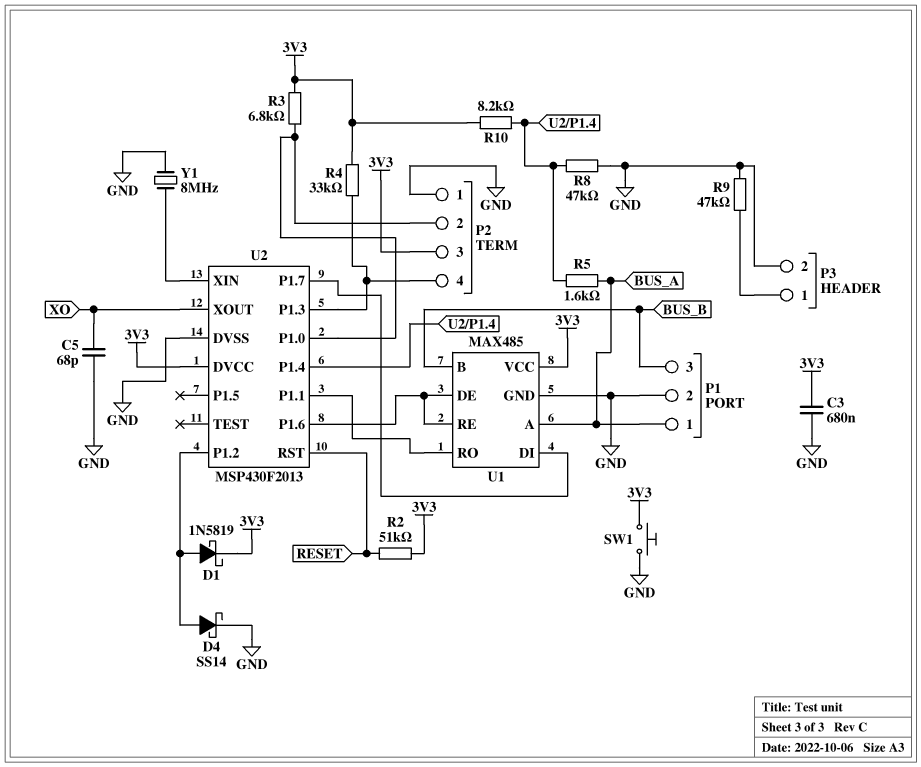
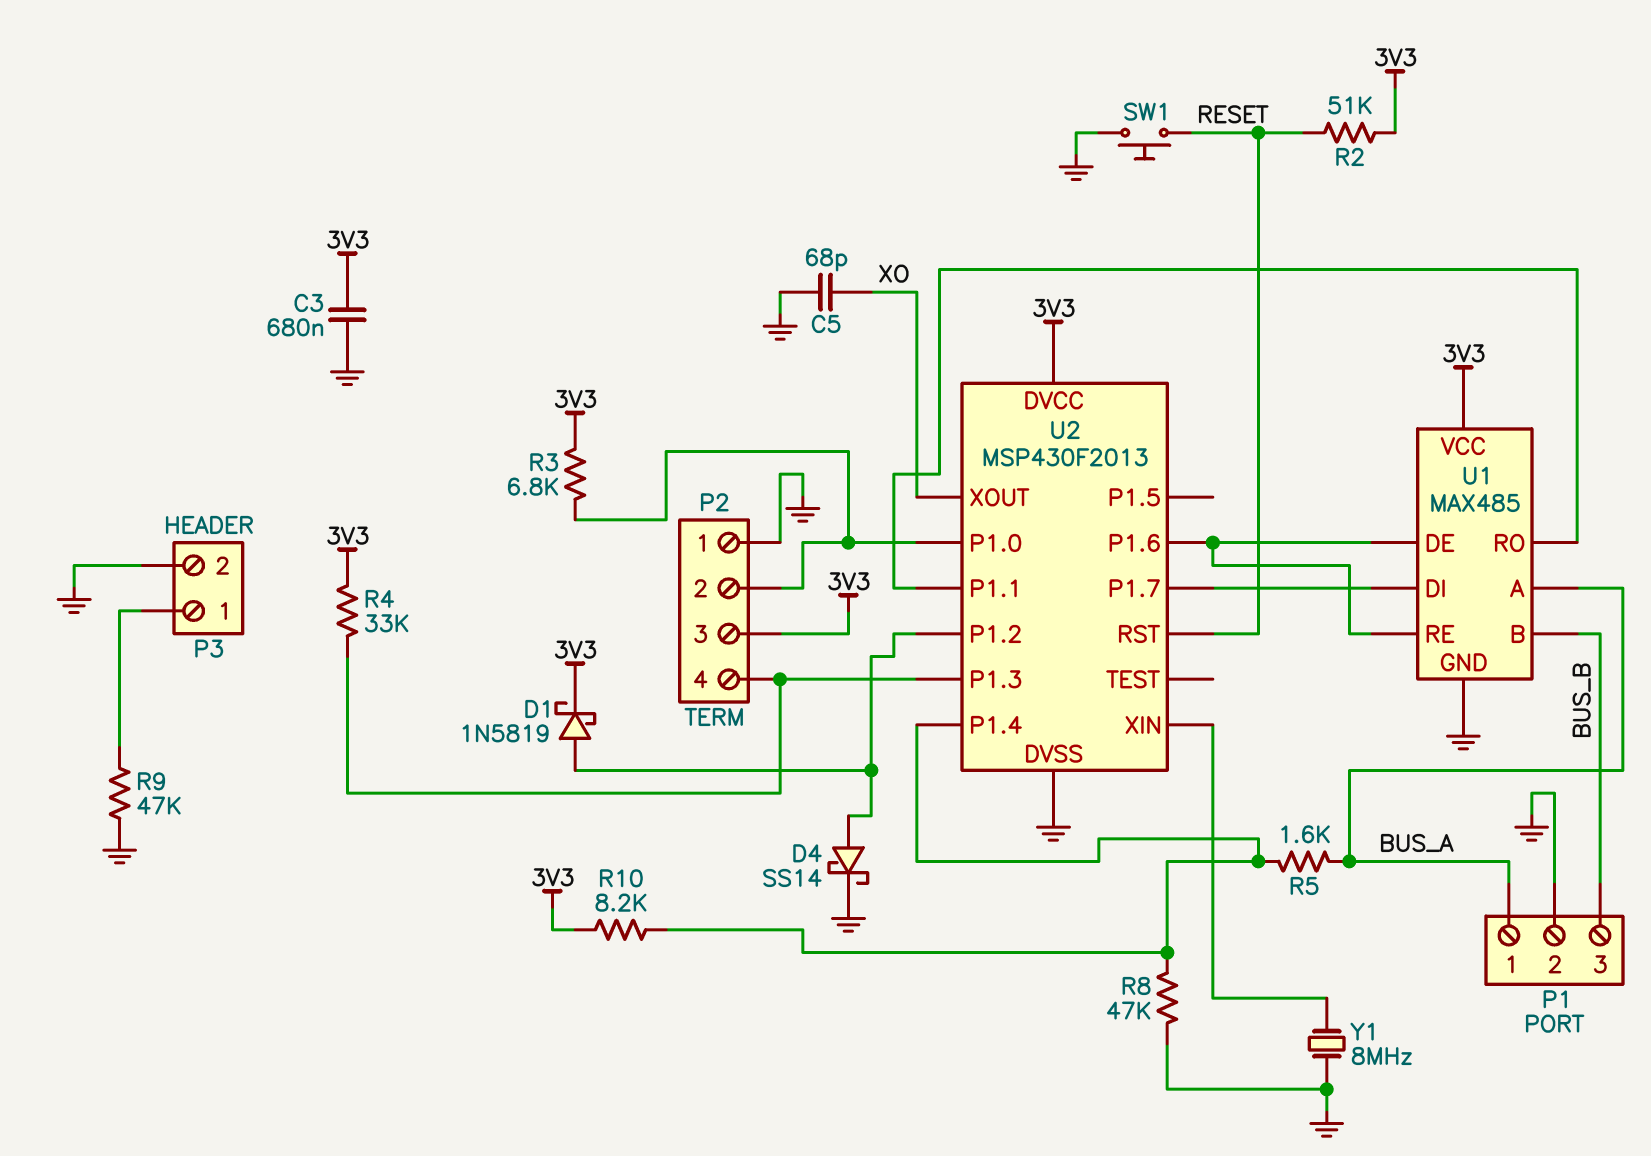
SW1: button (3V3, GND) -> button (GND, RESET)

